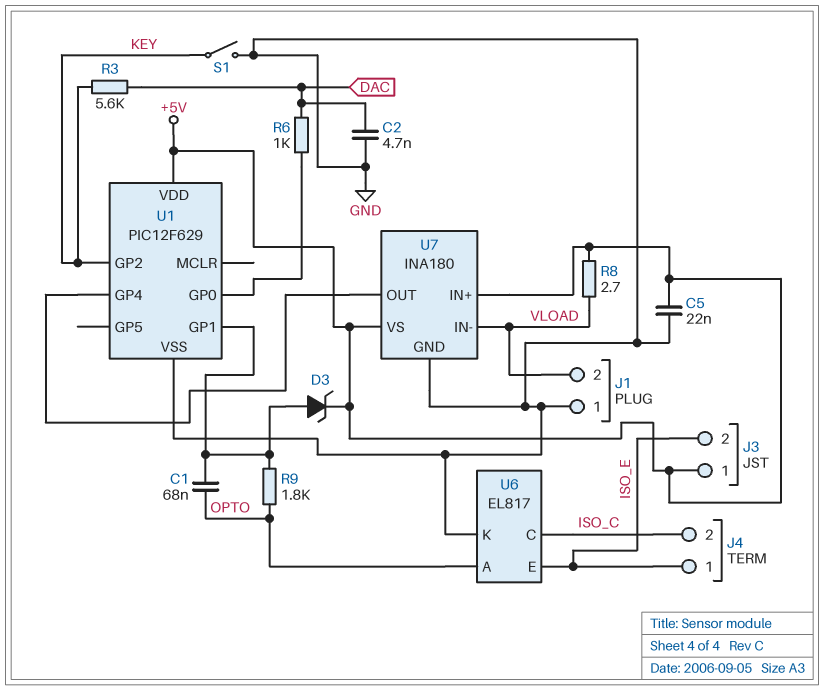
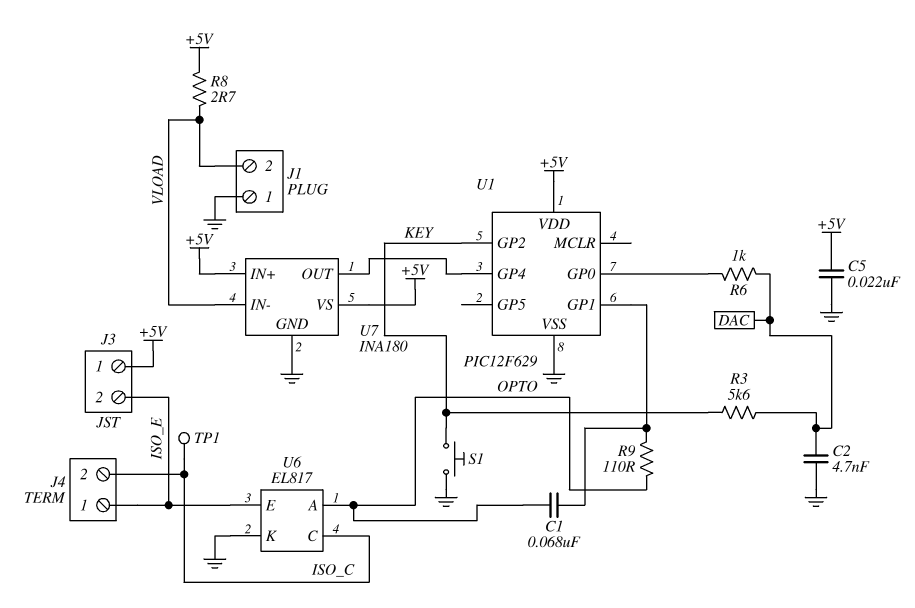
D3: zener (A U1/GP1, K +5V) -> none
R9: 1.8k (OPTO, U1/GP1) -> 110 (OPTO, U1/GP1)
S1: switch (GND, KEY) -> button (GND, KEY)
TP1: none -> test point (ISO_C)

